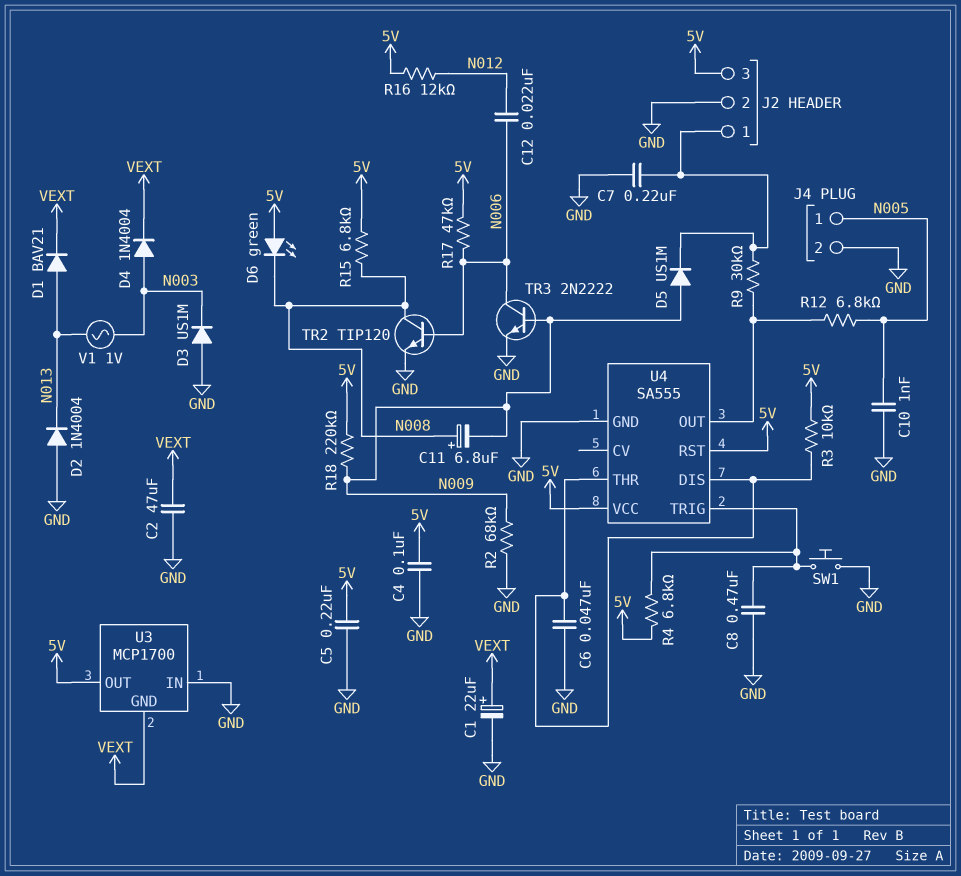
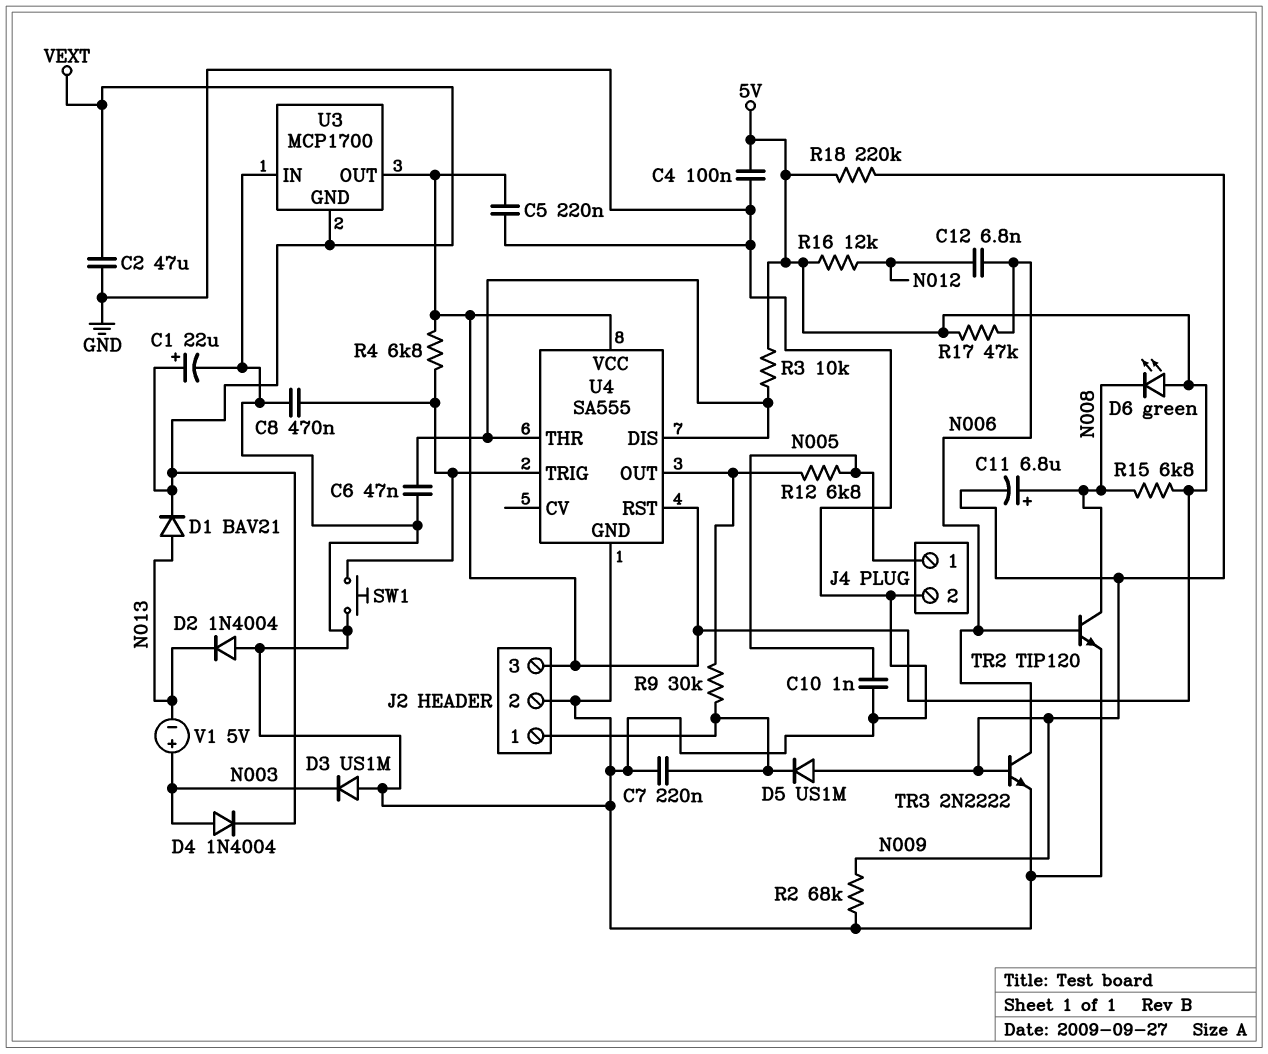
C12: 22nF (N006, N012) -> 6.8nF (N006, N012)
V1: AC 1V (N003, N013) -> 5V (plus N003, minus N013)

